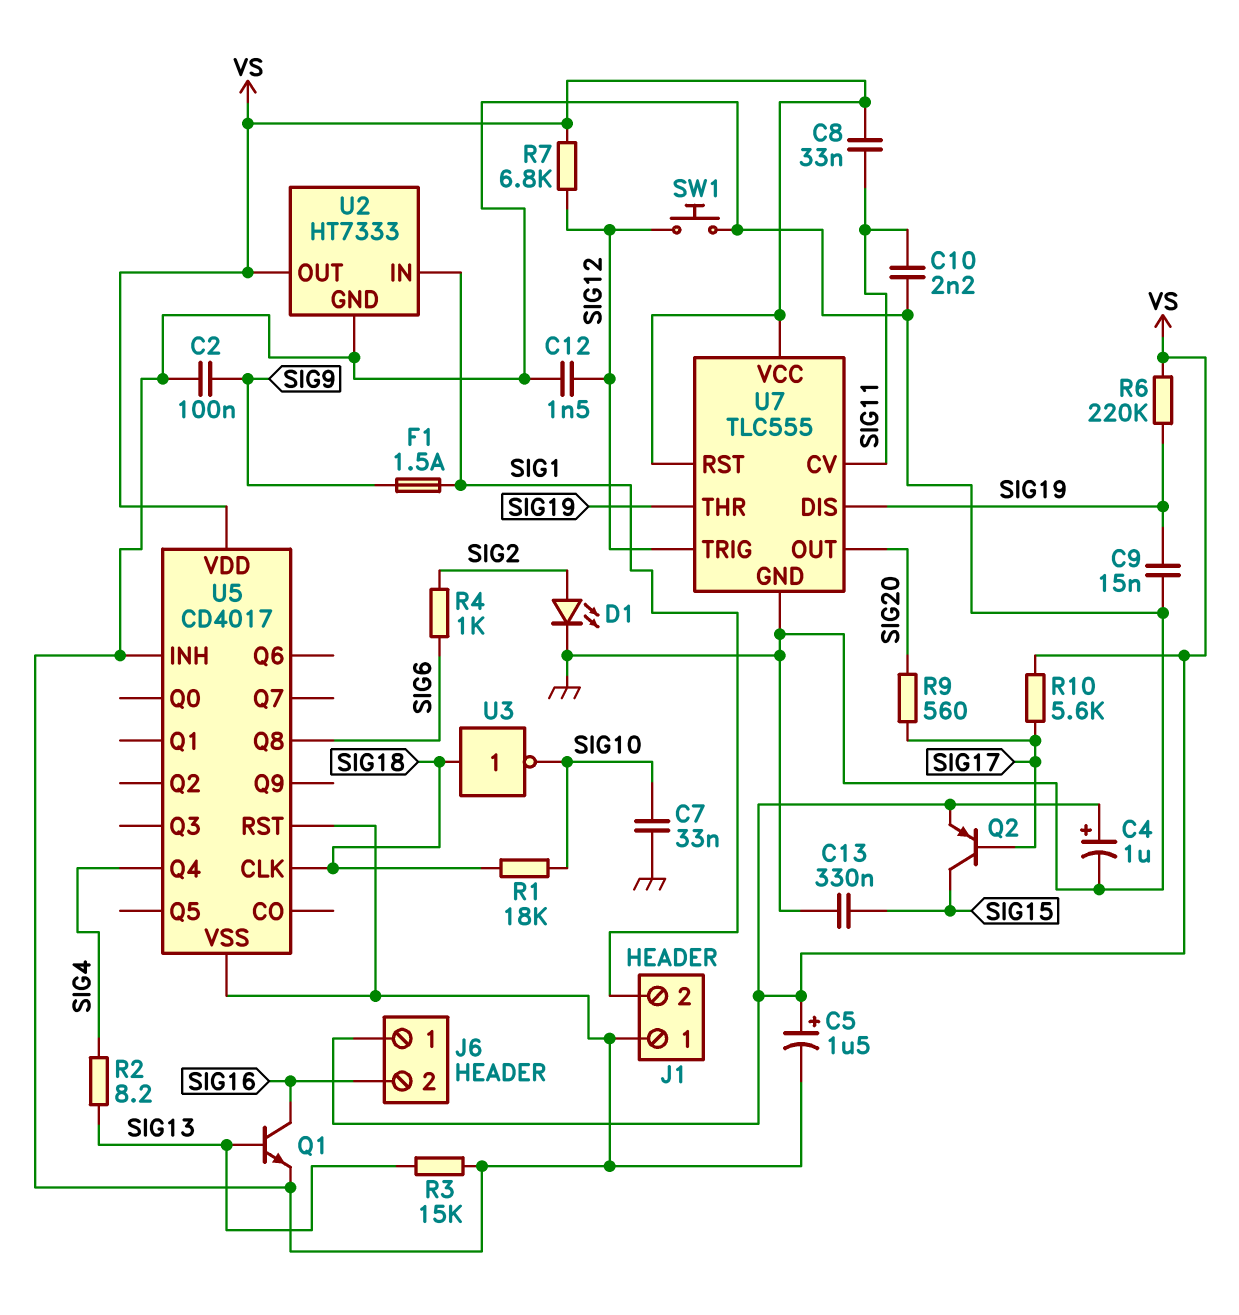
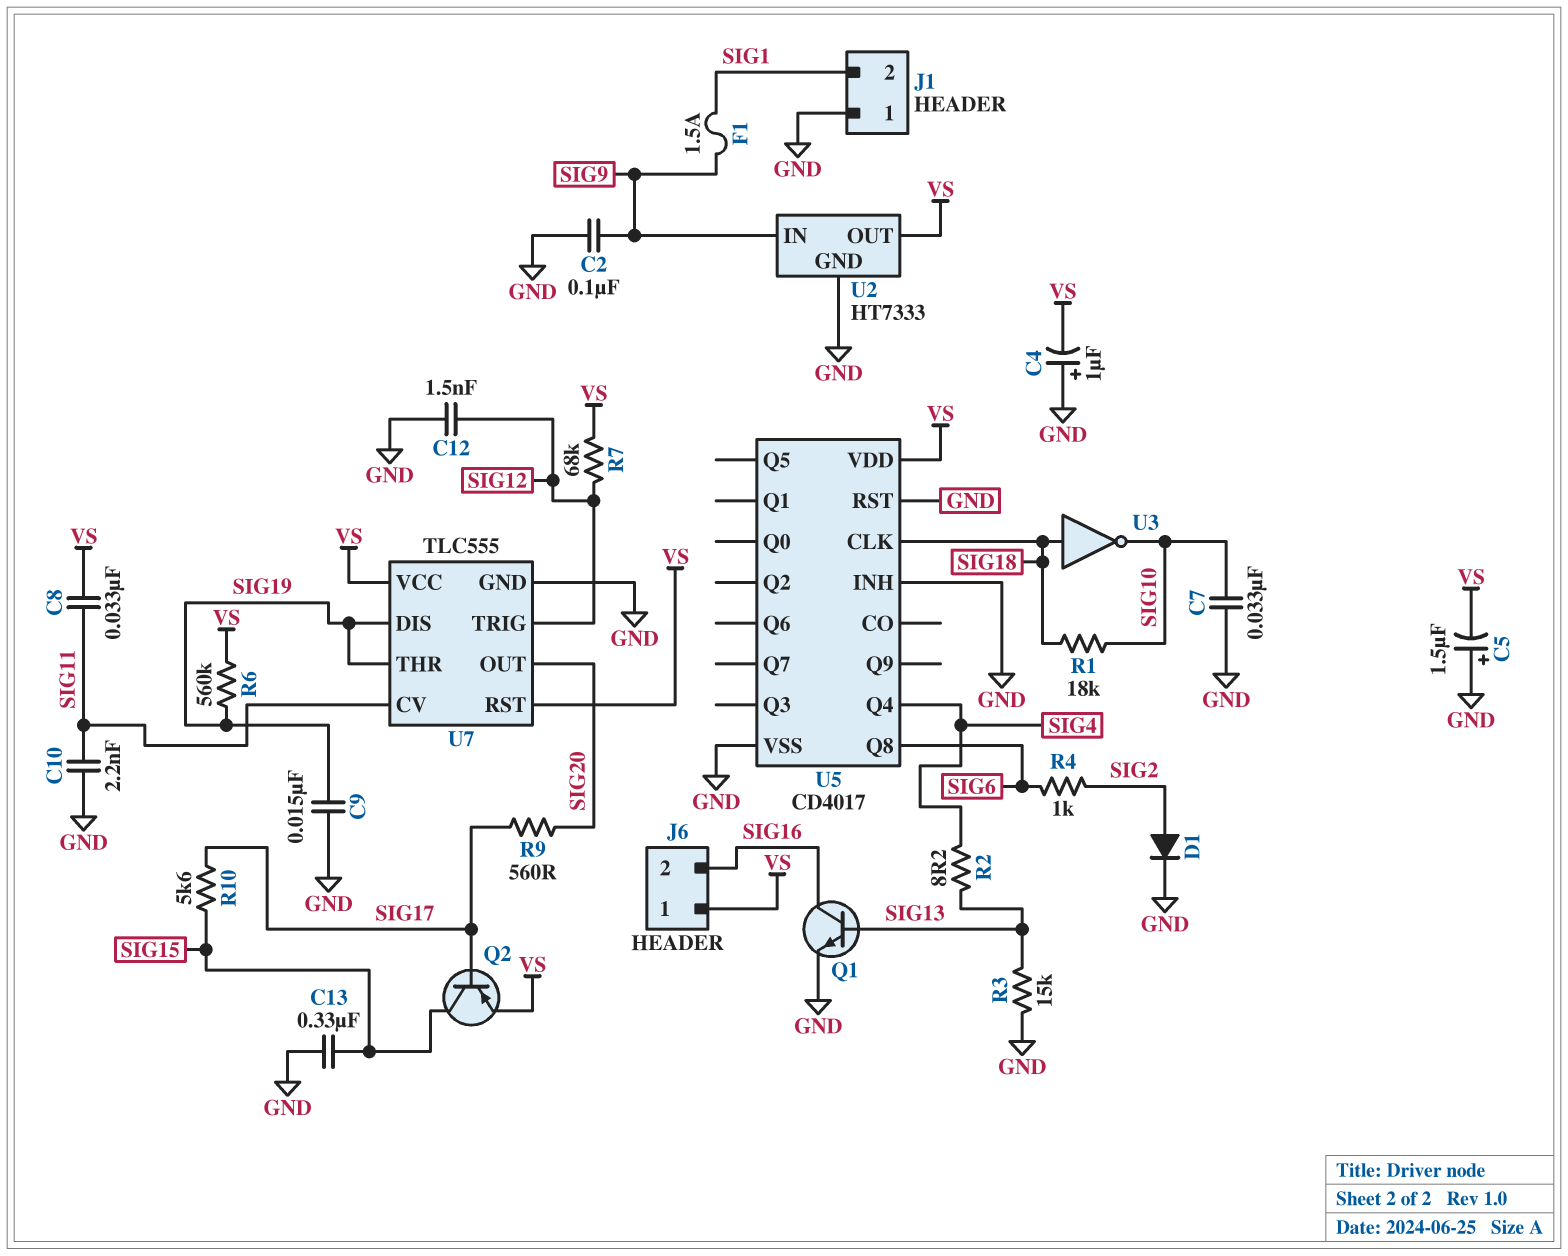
C4: 1uF (plus VS, minus GND) -> 1uF (plus GND, minus VS)
C5: 1.5uF (plus VS, minus GND) -> 1.5uF (plus GND, minus VS)
D1: LED (A SIG2, K GND) -> diode (A SIG2, K GND)
R6: 220k (SIG19, VS) -> 560k (SIG19, VS)
R7: 6.8k (SIG12, VS) -> 68k (SIG12, VS)
R10: 5.6k (SIG17, VS) -> 5.6k (SIG15, SIG17)
SW1: button (GND, SIG12) -> none
U2 pin IN: SIG1 -> SIG9

